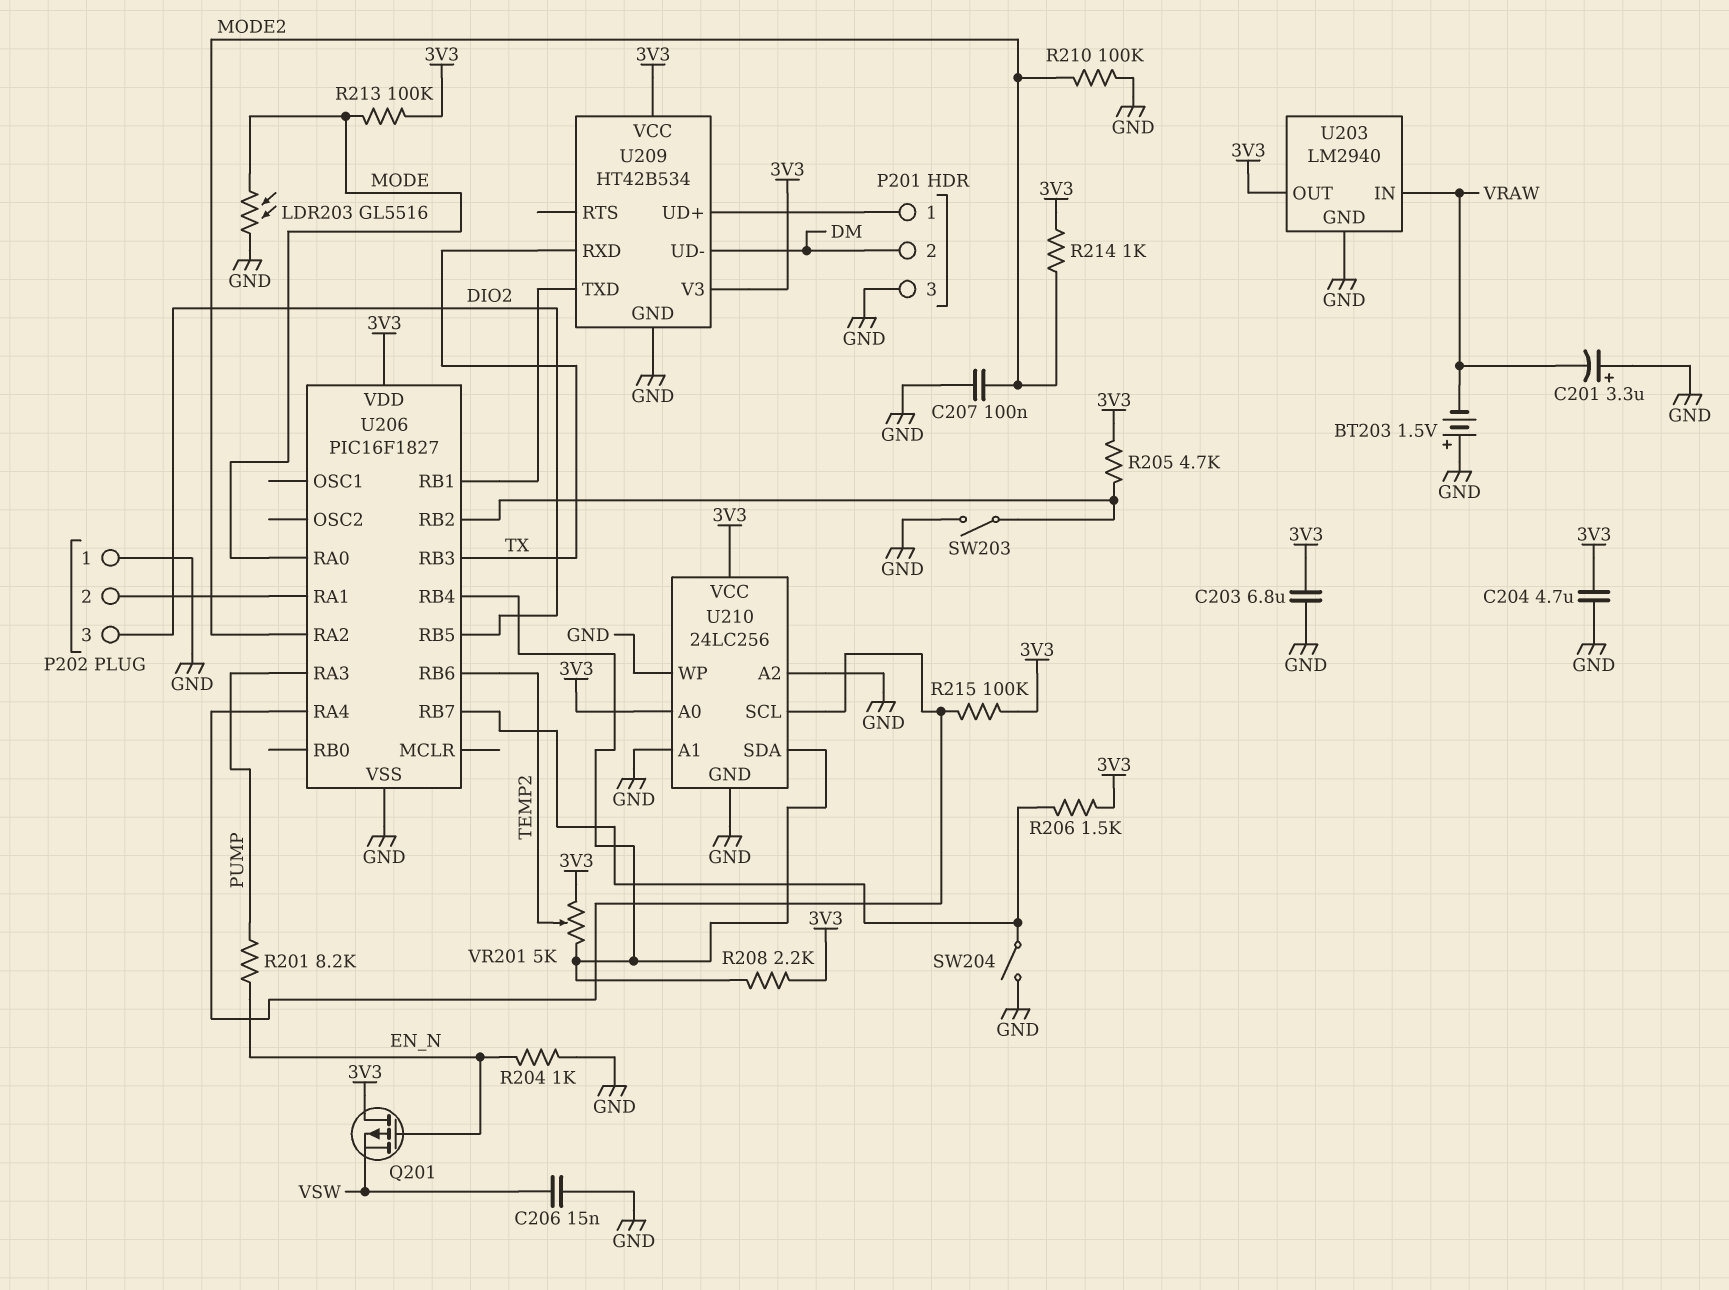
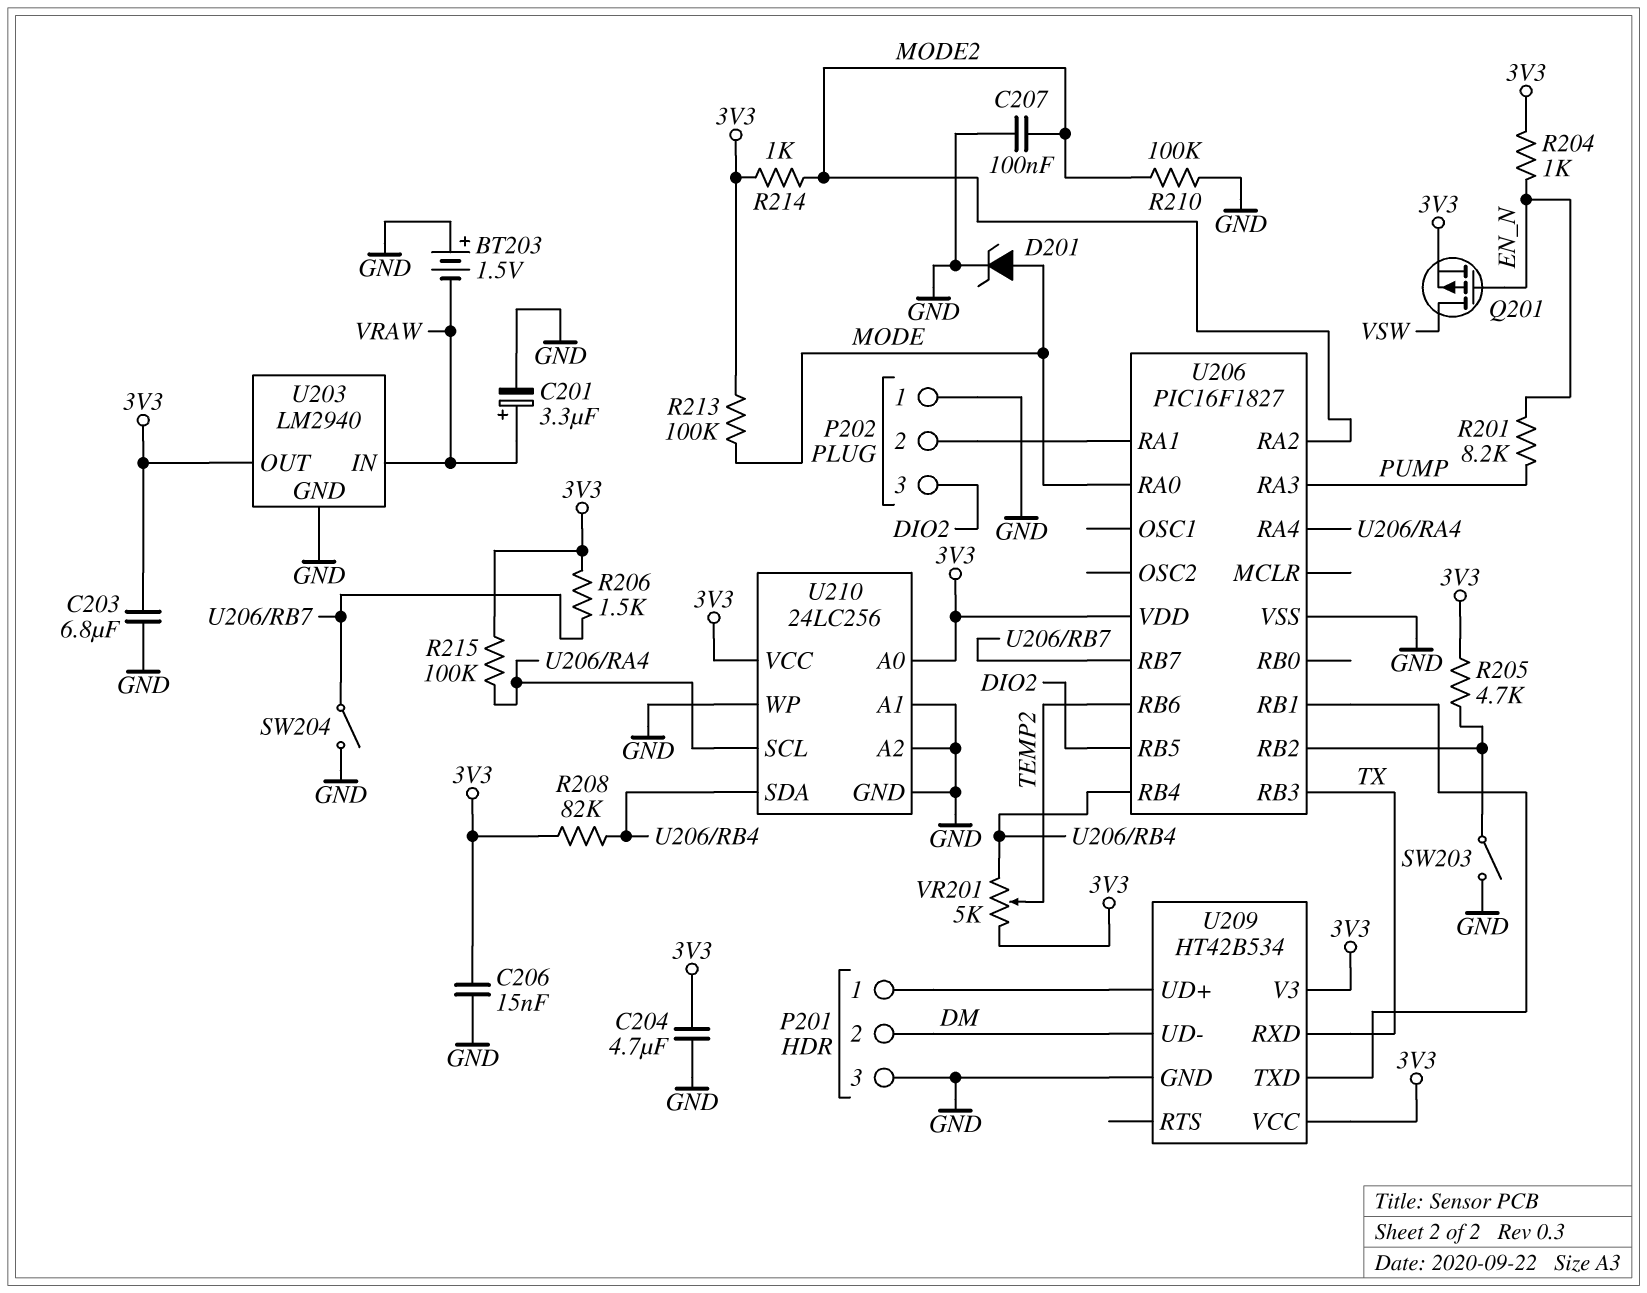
C201: 3.3uF (plus GND, minus VRAW) -> 3.3uF (plus VRAW, minus GND)
C206: 15nF (GND, VSW) -> 15nF (3V3, GND)
D201: none -> zener (A MODE, K GND)
LDR203: GL5516 (GND, MODE) -> none
Q201: PMOS (G EN_N, D 3V3, S VSW) -> PMOS (G EN_N, D VSW, S 3V3)
R204: 1k (EN_N, GND) -> 1k (3V3, EN_N)
R208: 2.2k (3V3, U206/RB4) -> 82k (3V3, U206/RB4)

